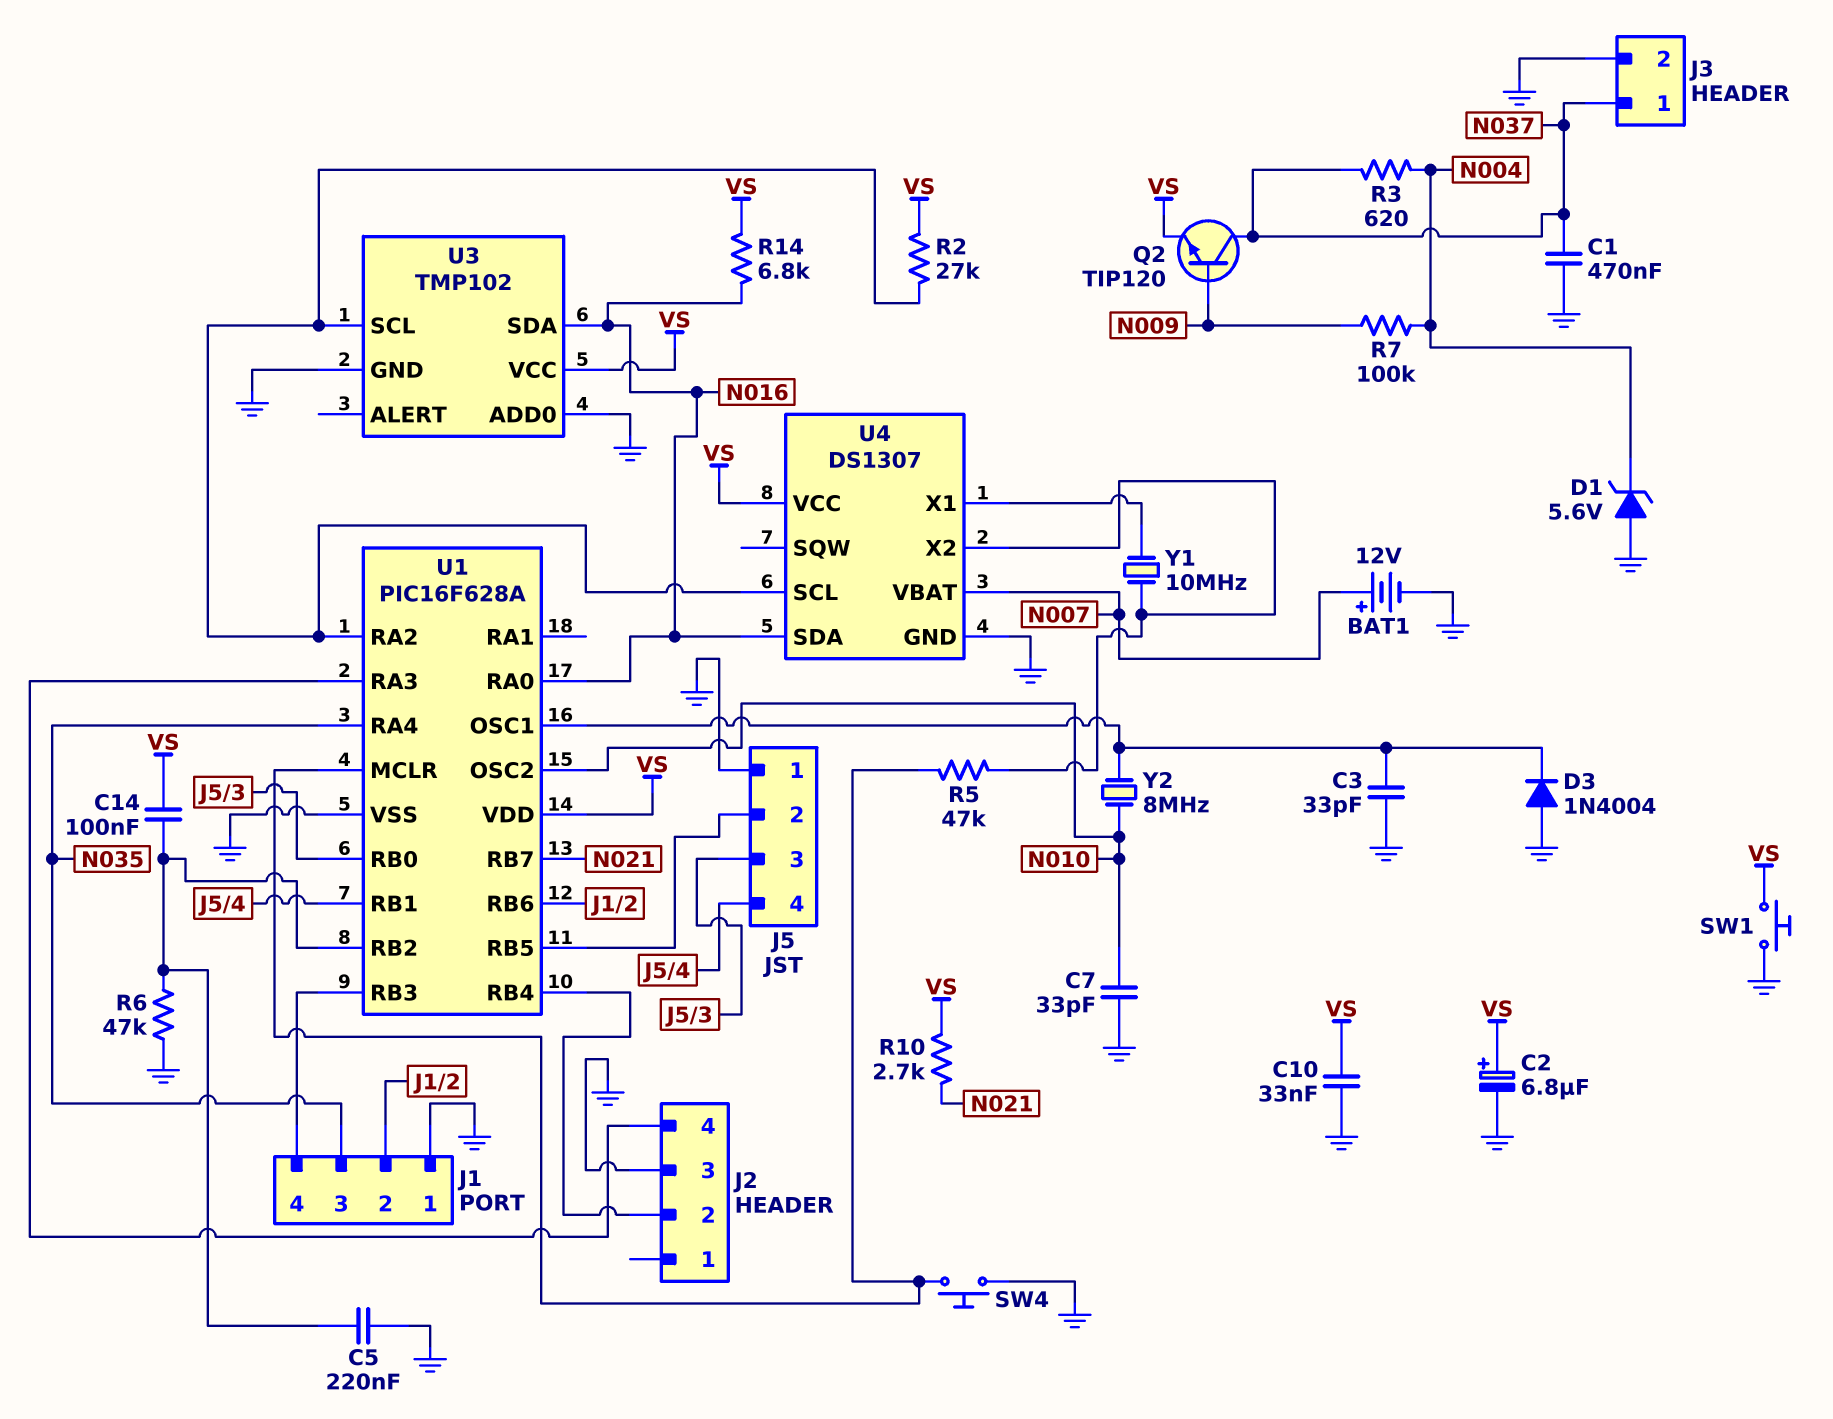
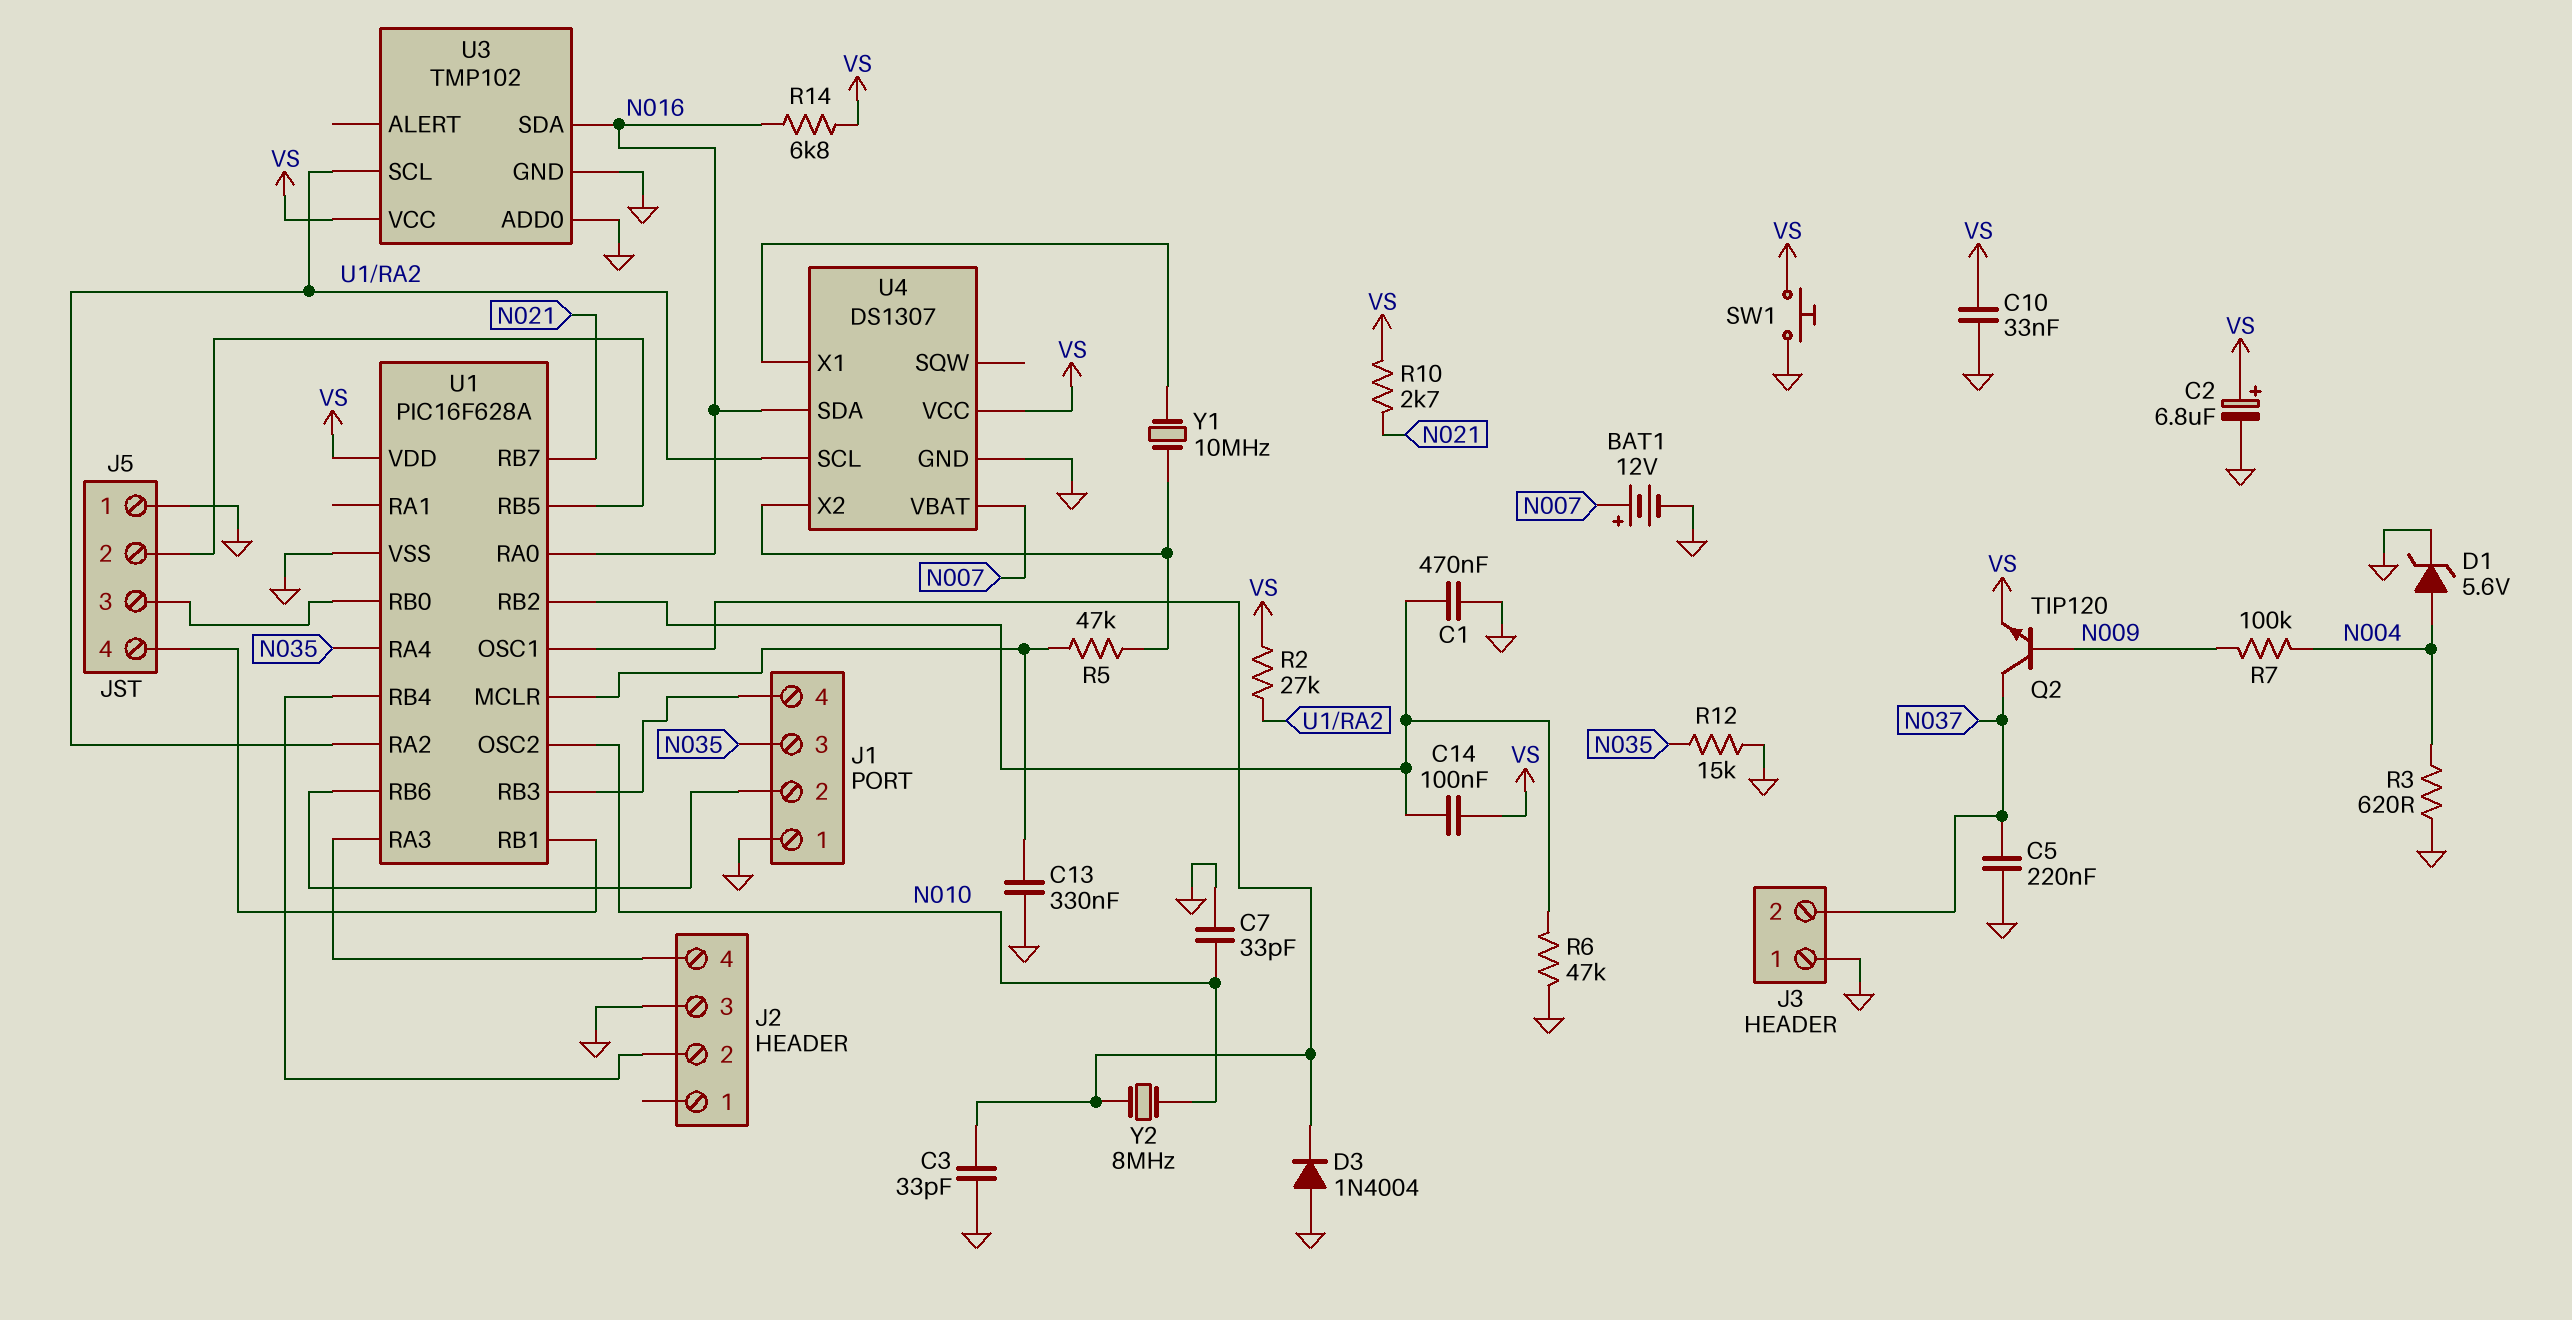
C1: 470nF (GND, N037) -> 470nF (GND, U1/RB2)
C5: 220nF (GND, U1/RB2) -> 220nF (GND, N037)
C13: none -> 330nF (GND, U1/MCLR)
D1: zener 5.6V (A GND, K N004) -> zener 5.6V (A N004, K GND)
J3 pin 1: N037 -> GND
J3 pin 2: GND -> N037
R3: 620 (N004, N037) -> 620 (GND, N004)
R12: none -> 15k (GND, N035)
SW4: button (GND, U1/MCLR) -> none

